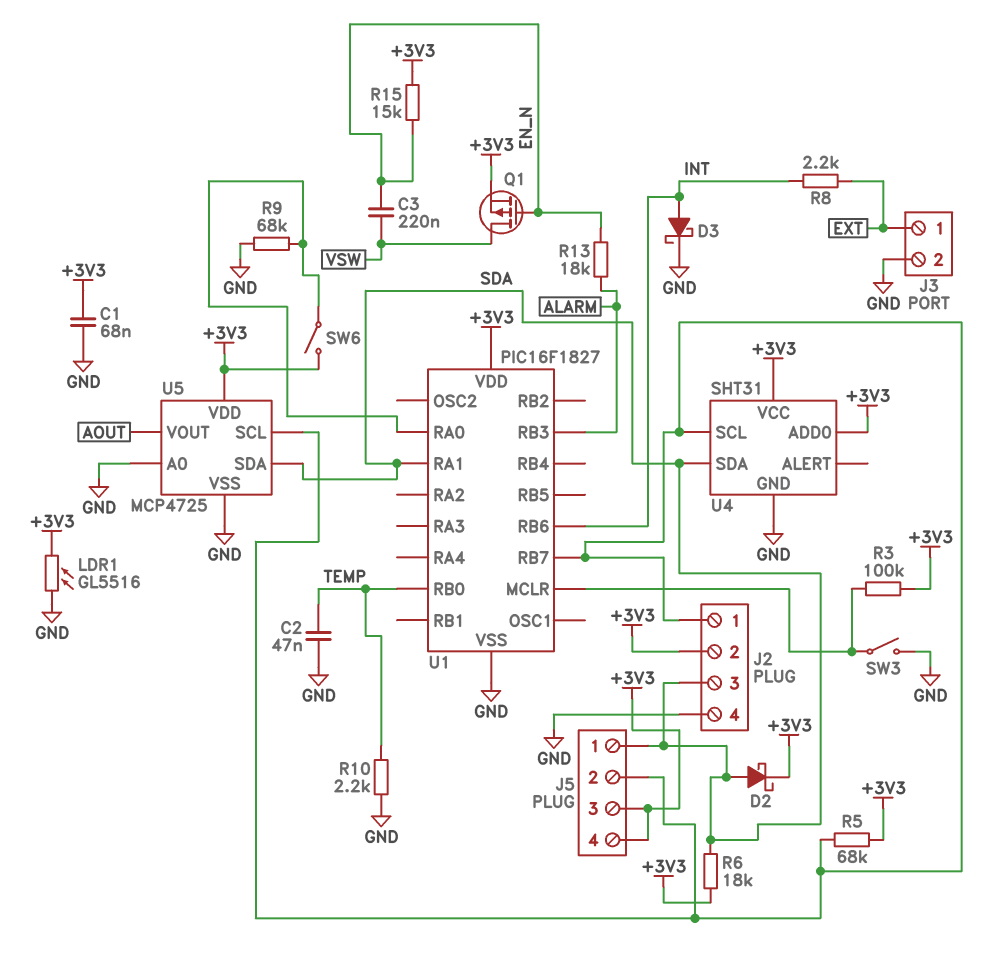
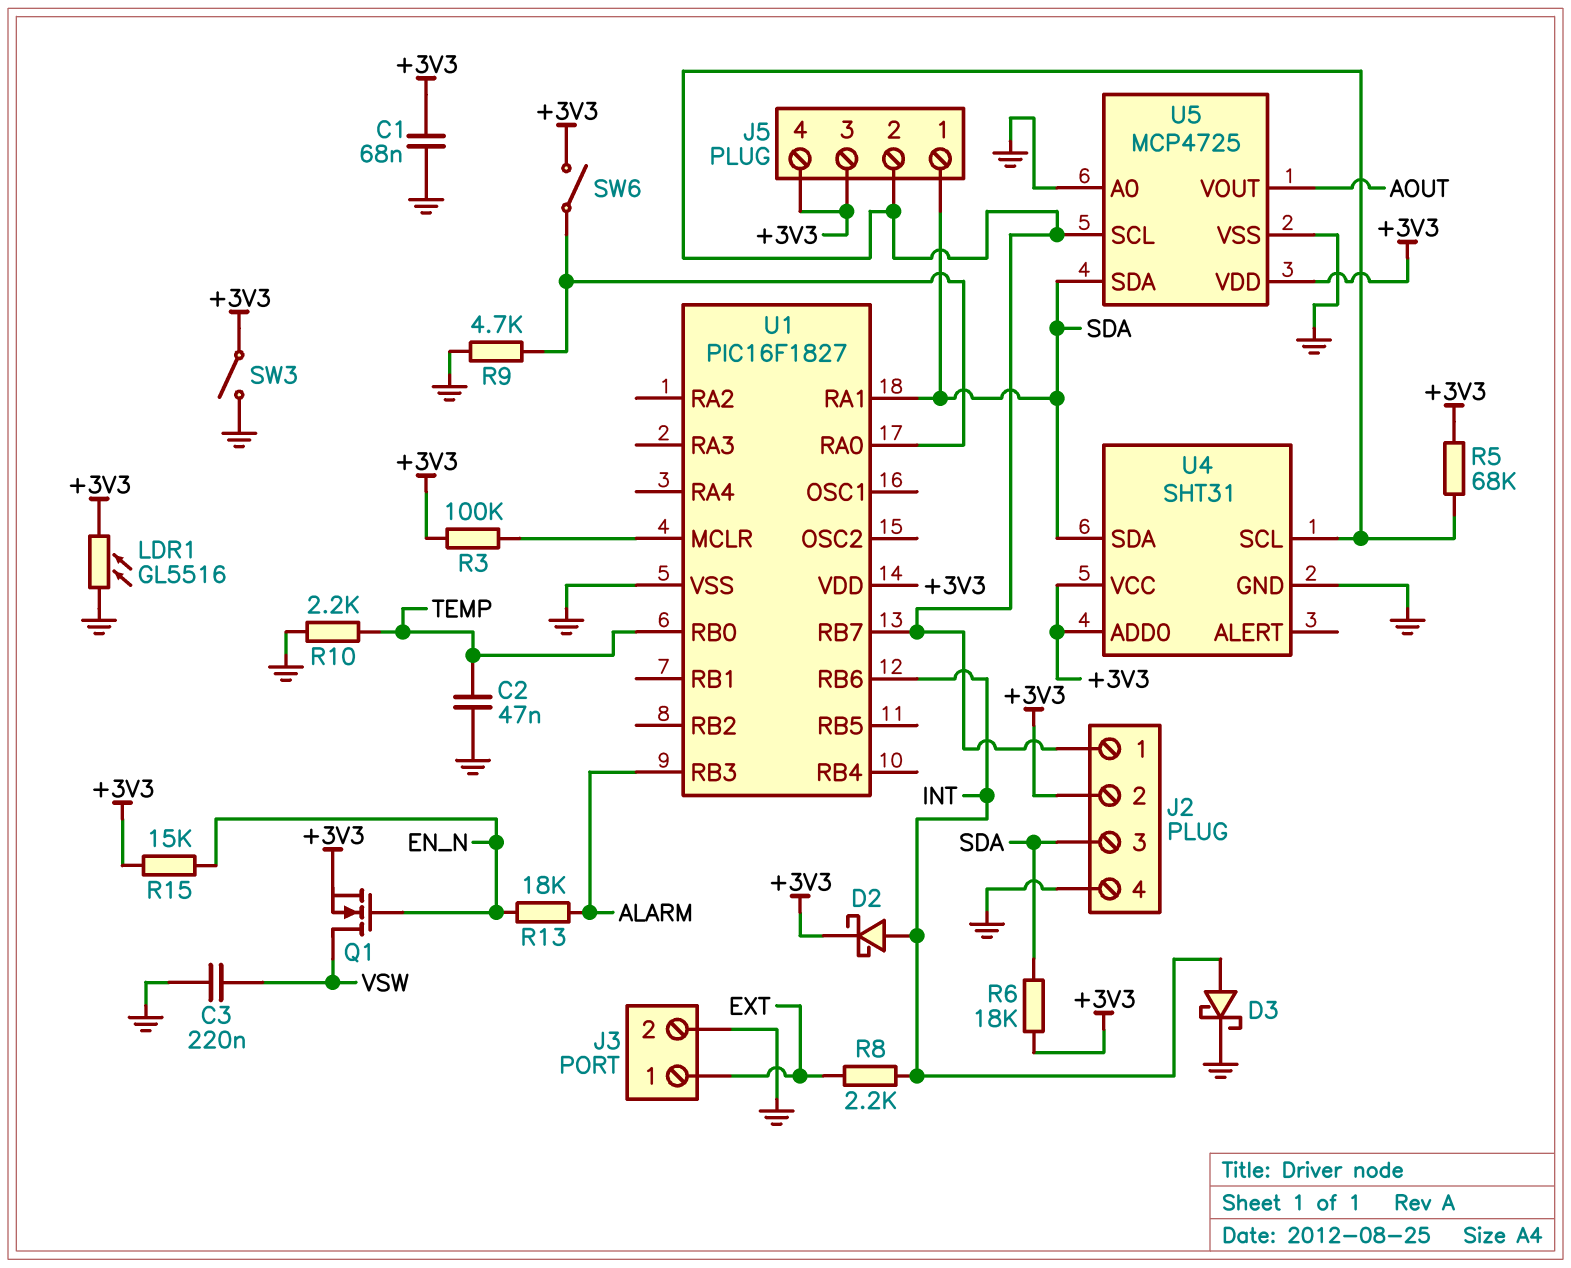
C3: 220nF (EN_N, VSW) -> 220nF (GND, VSW)
D2: schottky (A SDA, K +3V3) -> schottky (A INT, K +3V3)
Q1: PMOS (G EN_N, D VSW, S +3V3) -> NMOS (G EN_N, D VSW, S +3V3)
R9: 68k (GND, U1/RA0) -> 4.7k (GND, U1/RA0)
SW3: switch (GND, U1/MCLR) -> switch (+3V3, GND)

